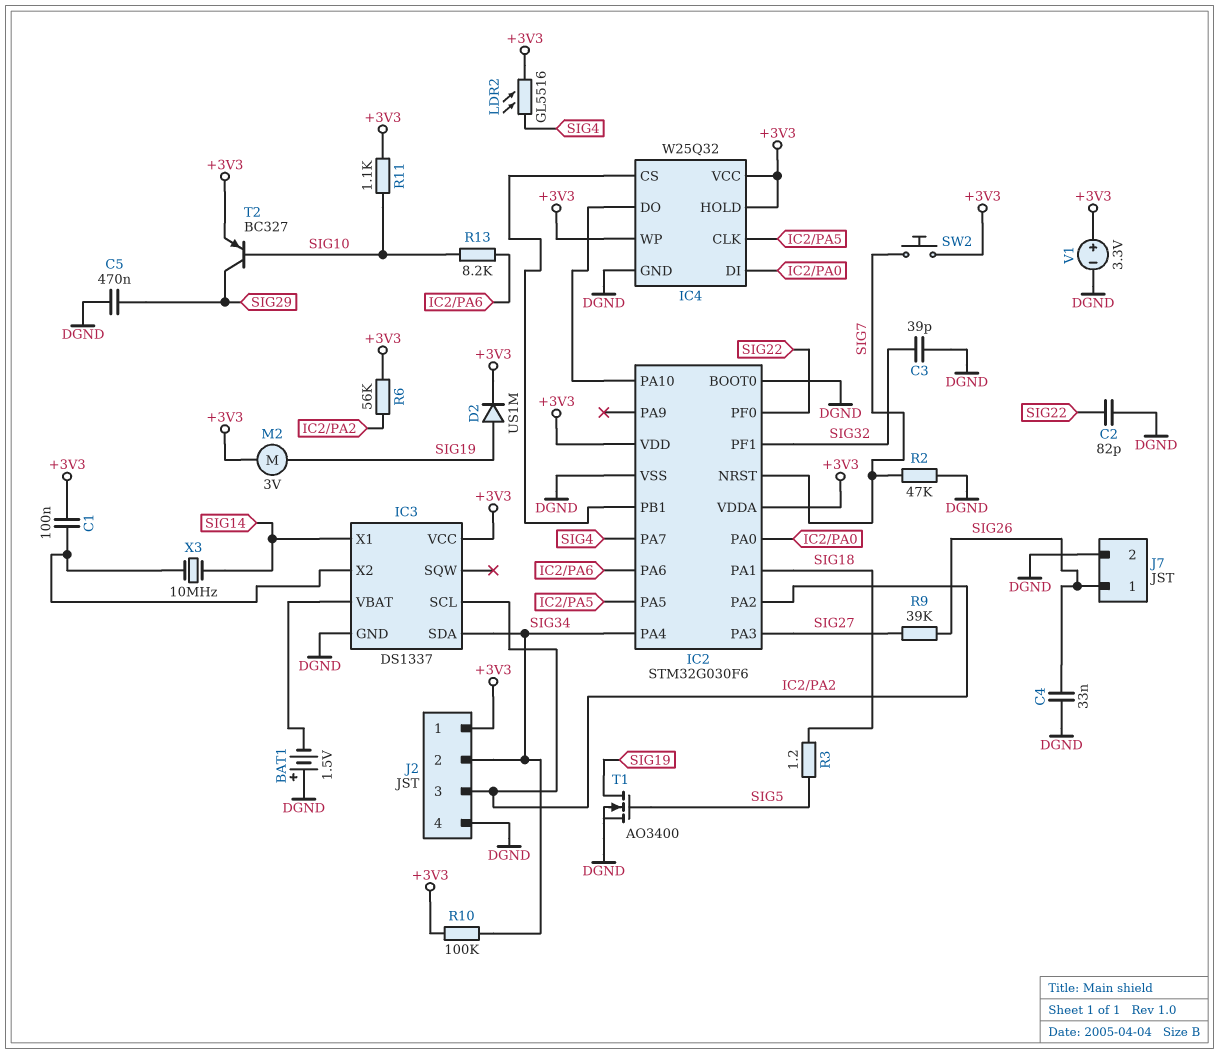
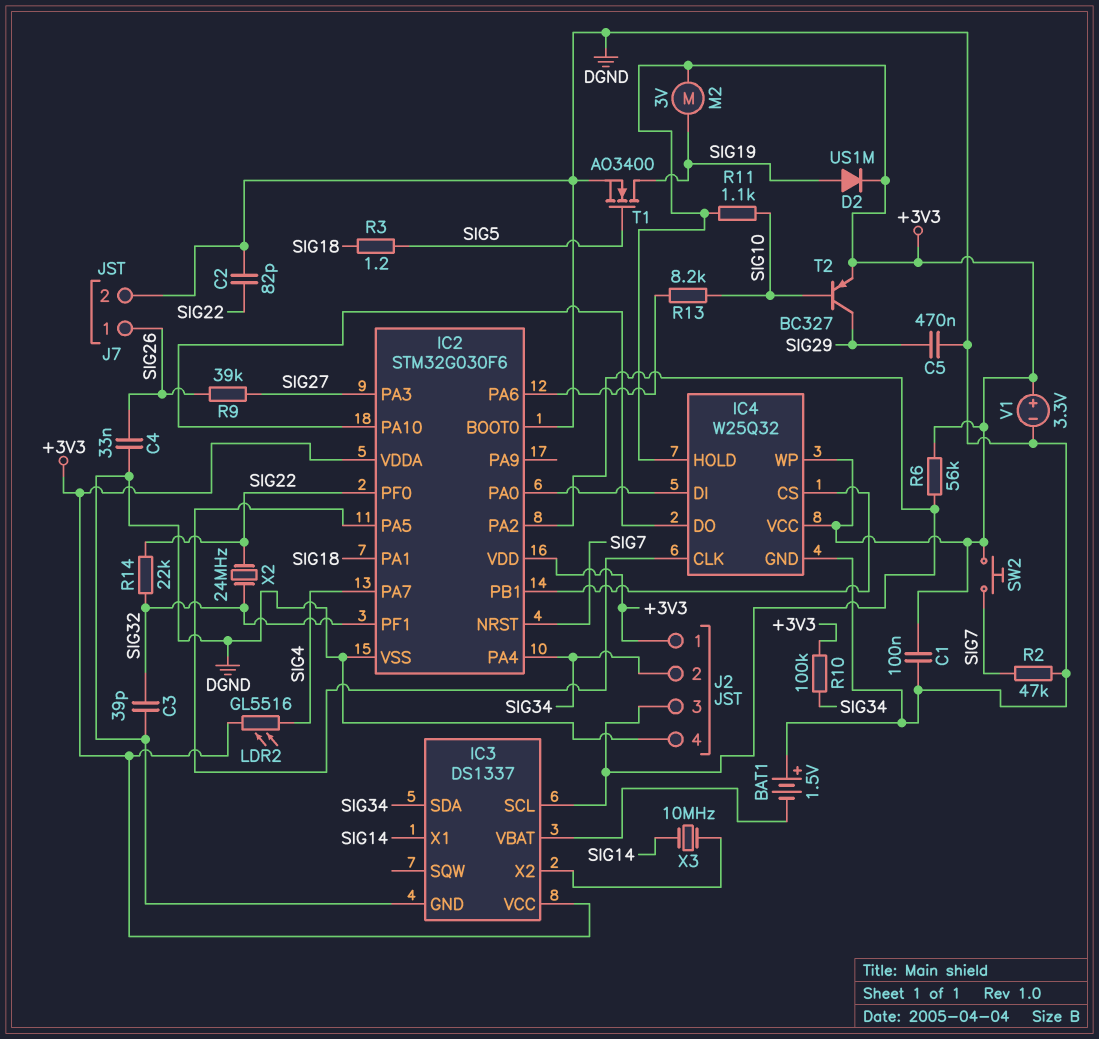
C1: 100nF (+3V3, IC3/X2) -> 100nF (+3V3, DGND)
R14: none -> 22k (SIG22, SIG32)
X2: none -> 24MHz (SIG22, SIG32)

